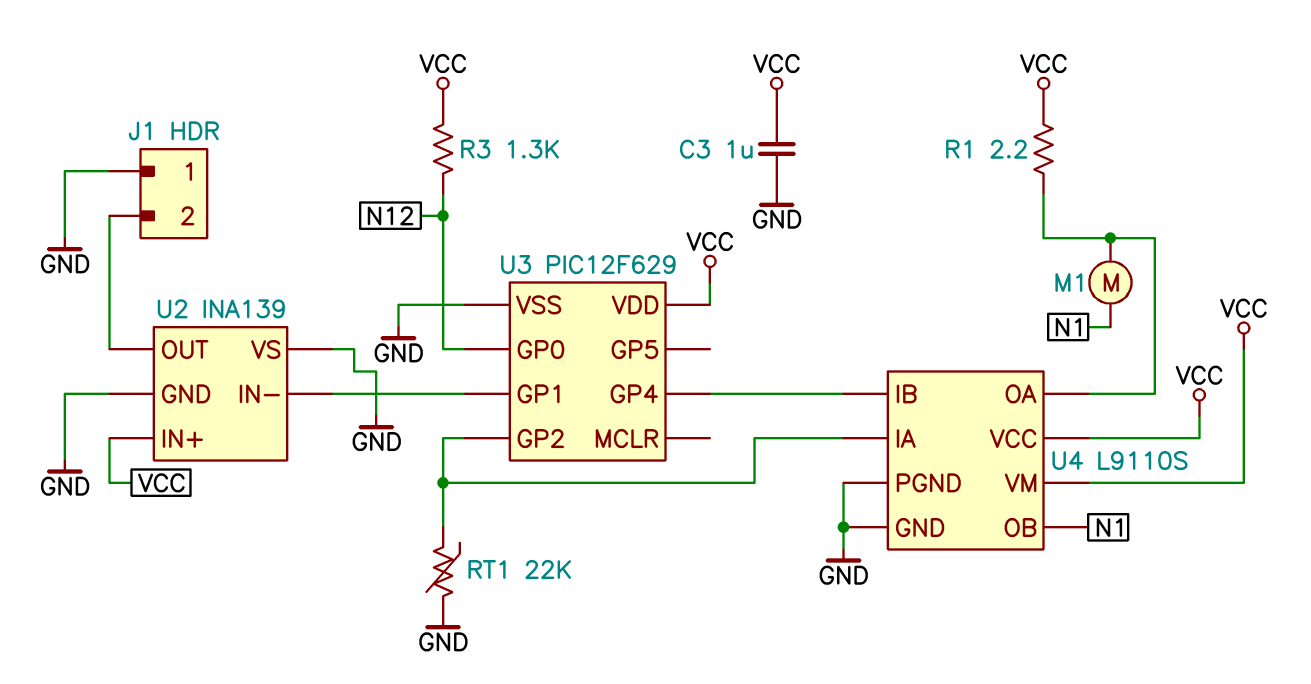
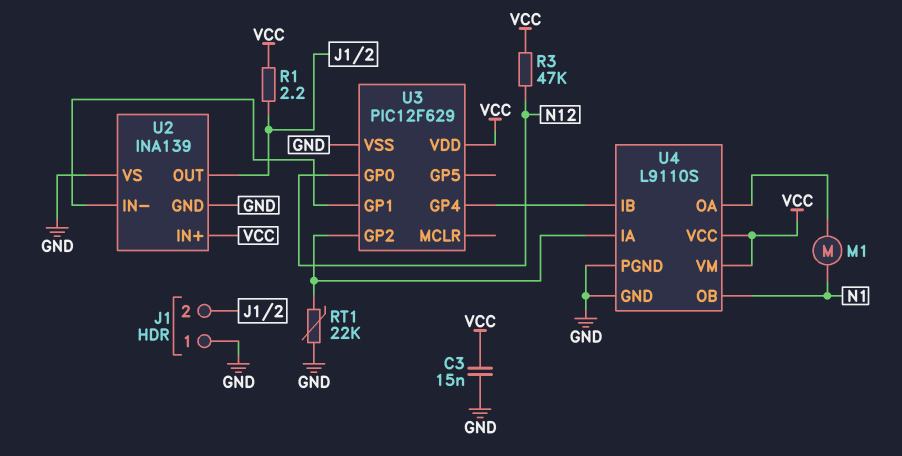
C3: 1uF (GND, VCC) -> 15nF (GND, VCC)
R1: 2.2 (U4/OA, VCC) -> 2.2 (J1/2, VCC)
R3: 1.3k (N12, VCC) -> 47k (N12, VCC)

